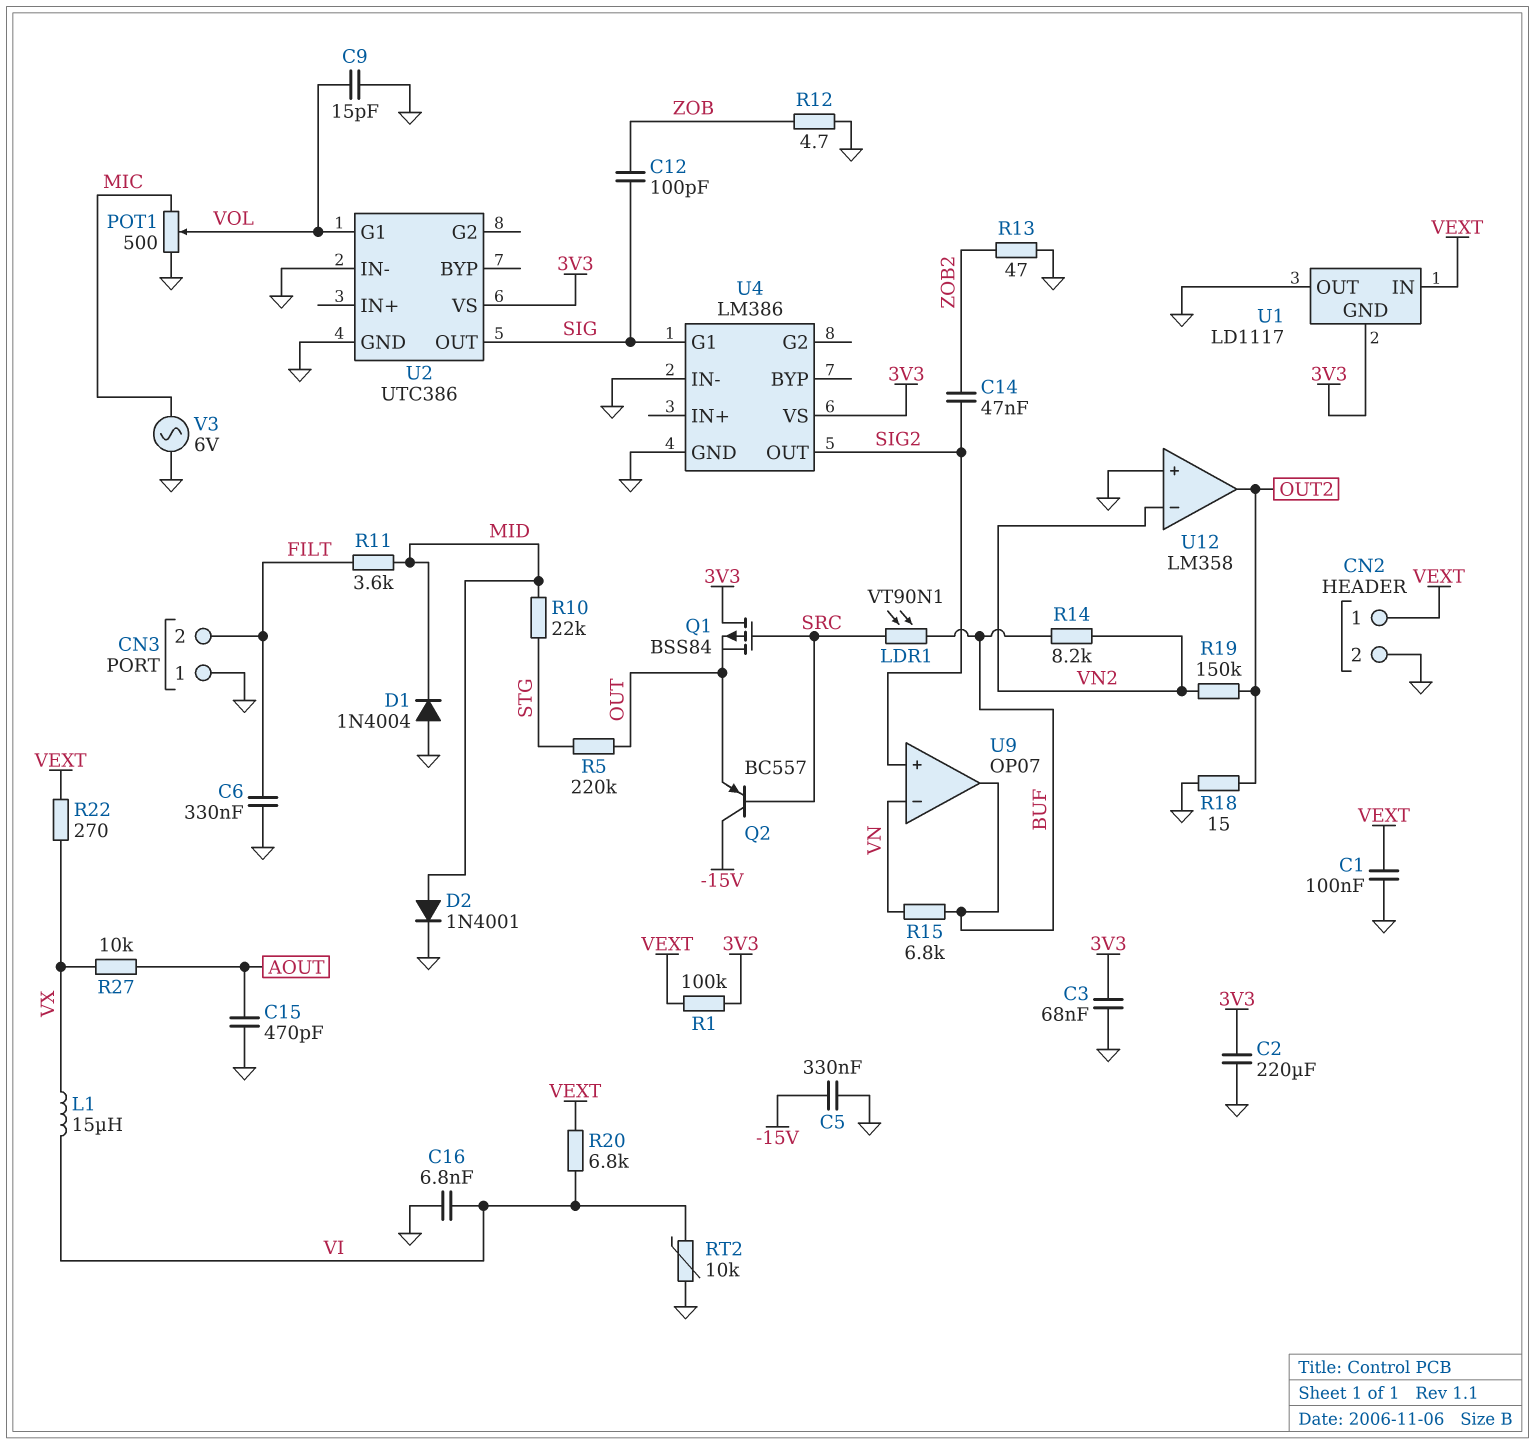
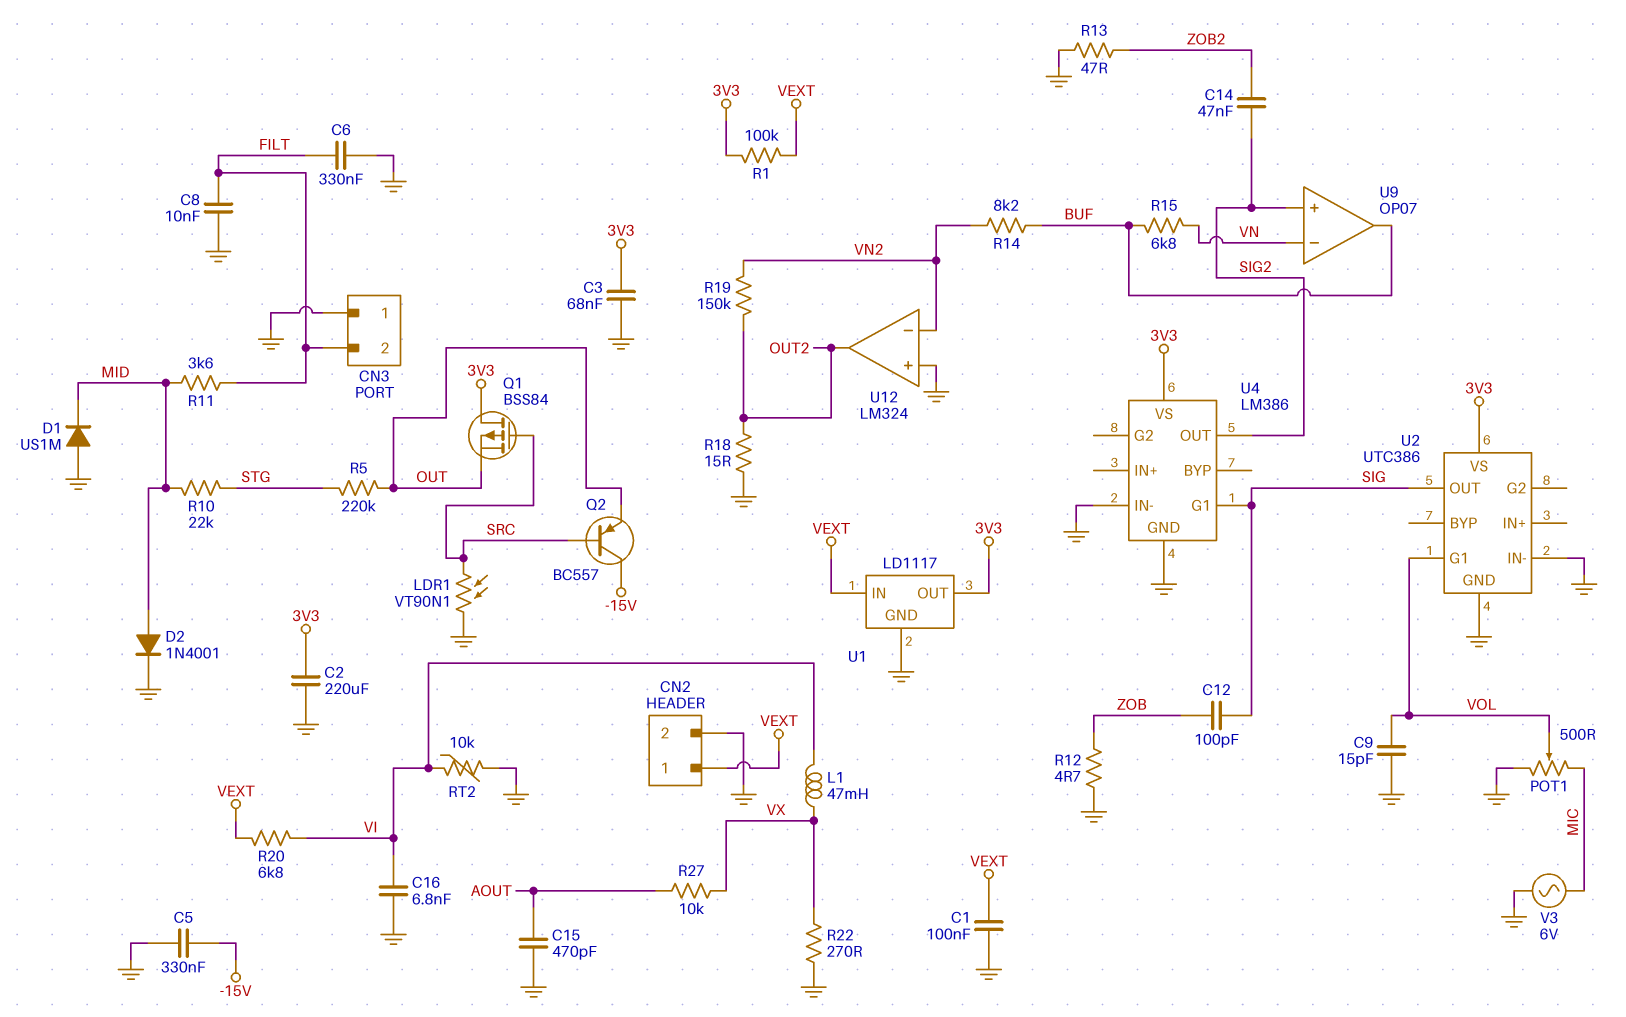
C8: none -> 10nF (FILT, GND)
D1: diode 1N4004 (A GND, K MID) -> diode US1M (A GND, K MID)
L1: 15uH (VI, VX) -> 47mH (VI, VX)
LDR1: VT90N1 (BUF, SRC) -> VT90N1 (GND, SRC)
R22: 270 (VEXT, VX) -> 270 (GND, VX)
U1 pin GND: 3V3 -> GND
U1 pin OUT: GND -> 3V3
U12: LM358 -> LM324

